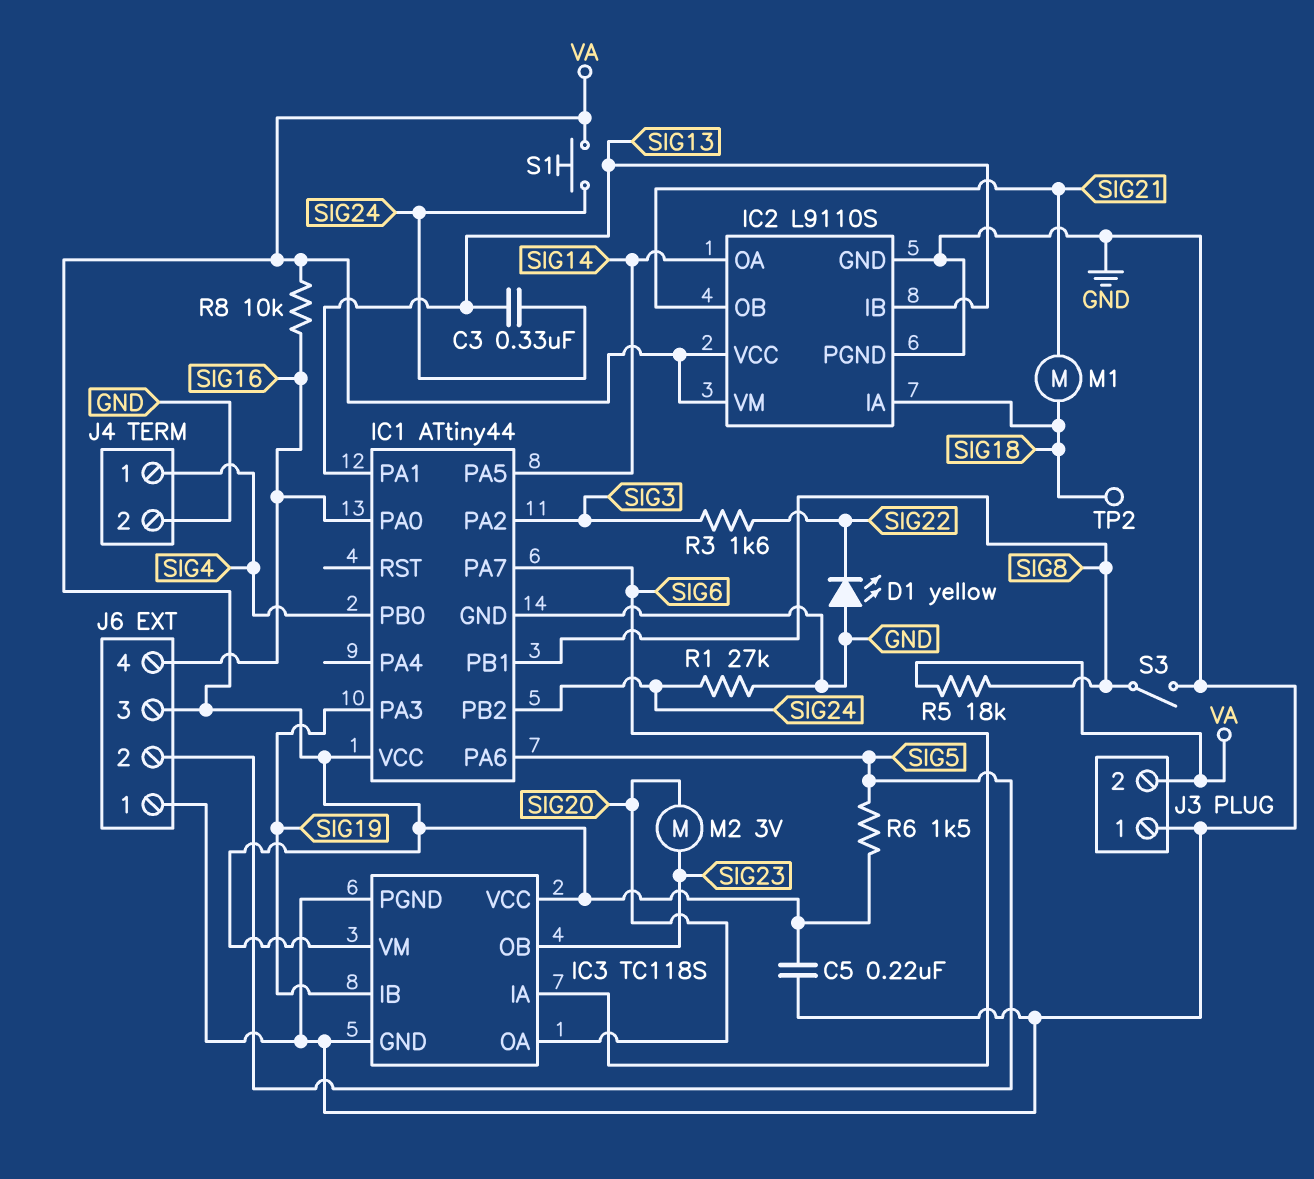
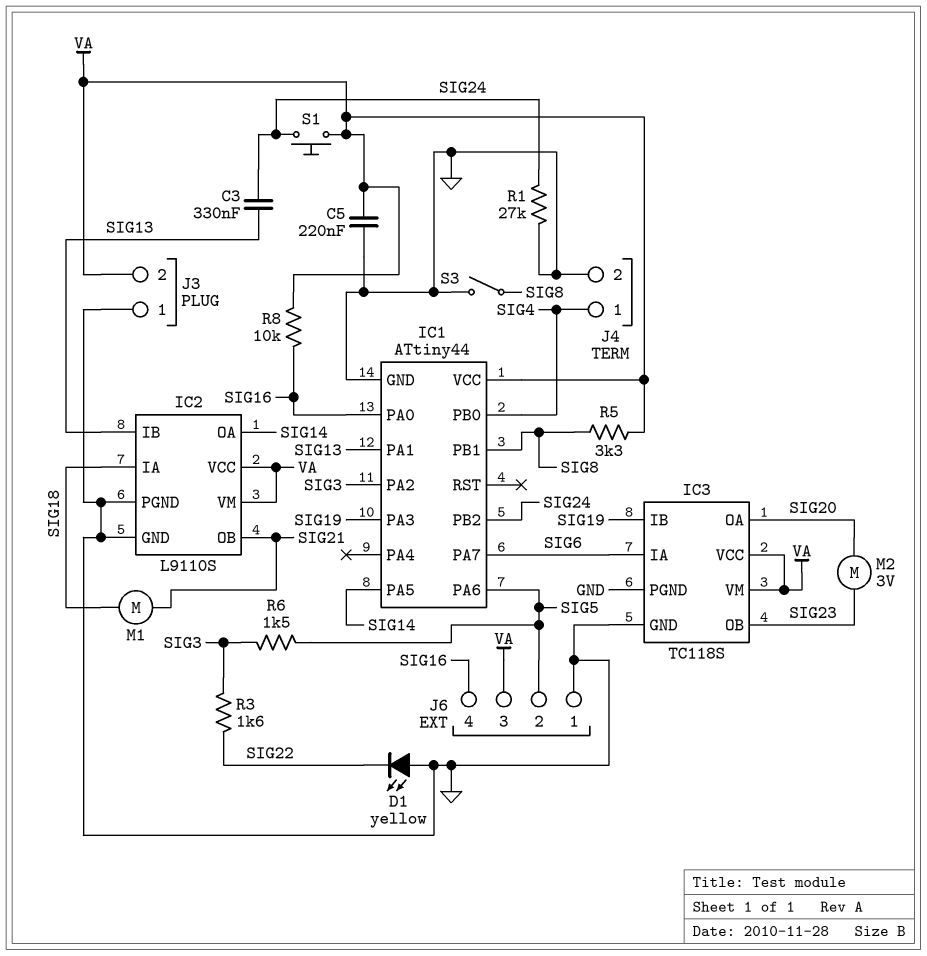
R5: 18k (SIG8, VA) -> 3.3k (SIG8, VA)
R6: 1.5k (SIG5, VA) -> 1.5k (SIG3, SIG5)
TP2: test point (SIG18) -> none

